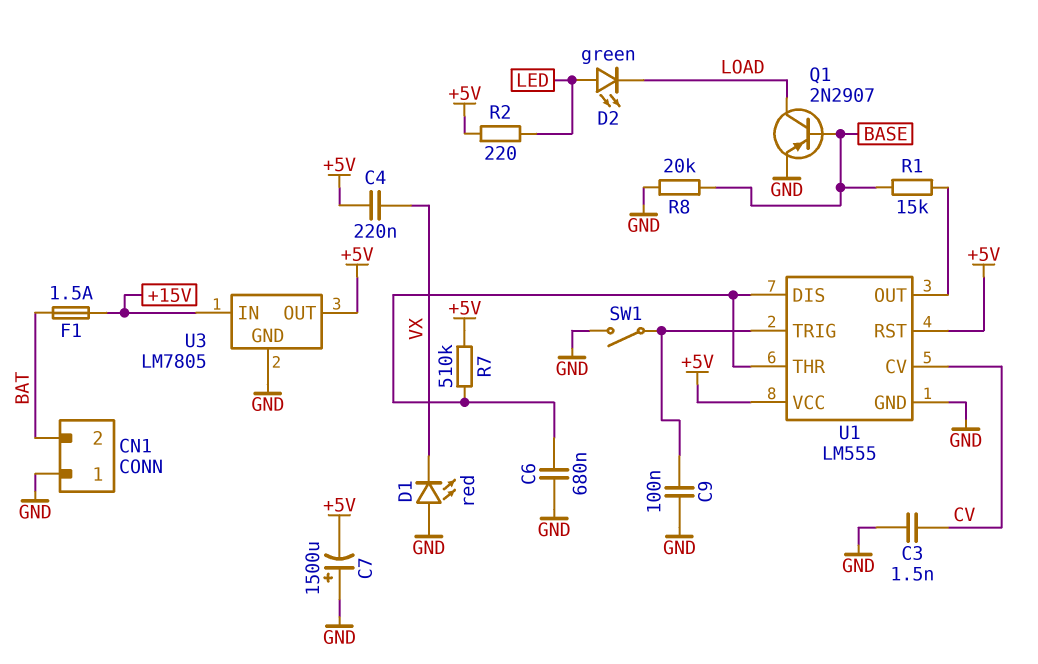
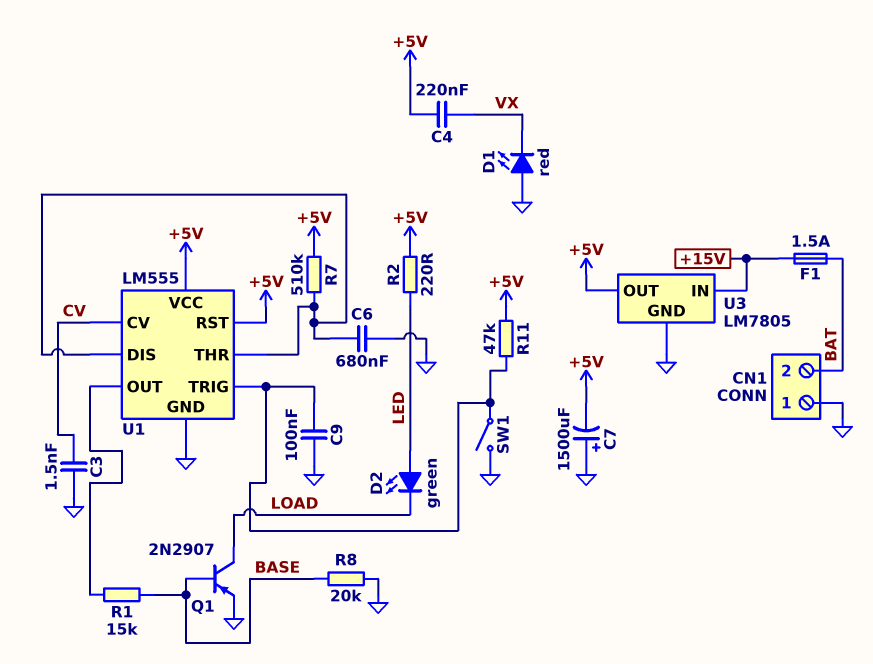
R11: none -> 47k (+5V, U1/TRIG)

